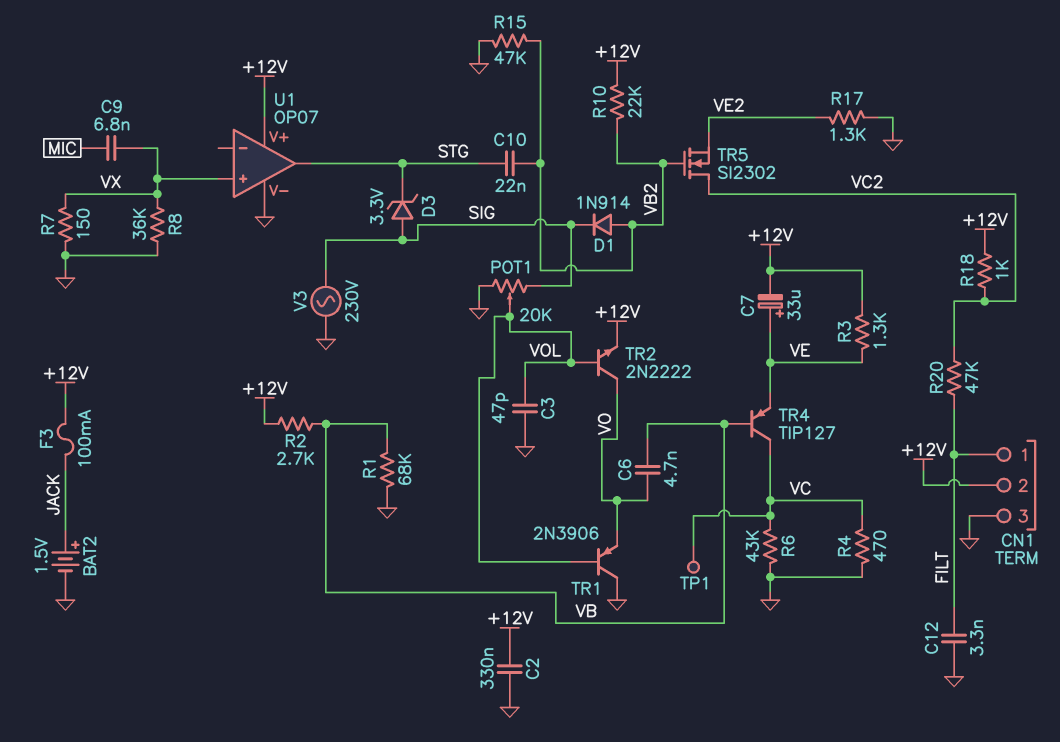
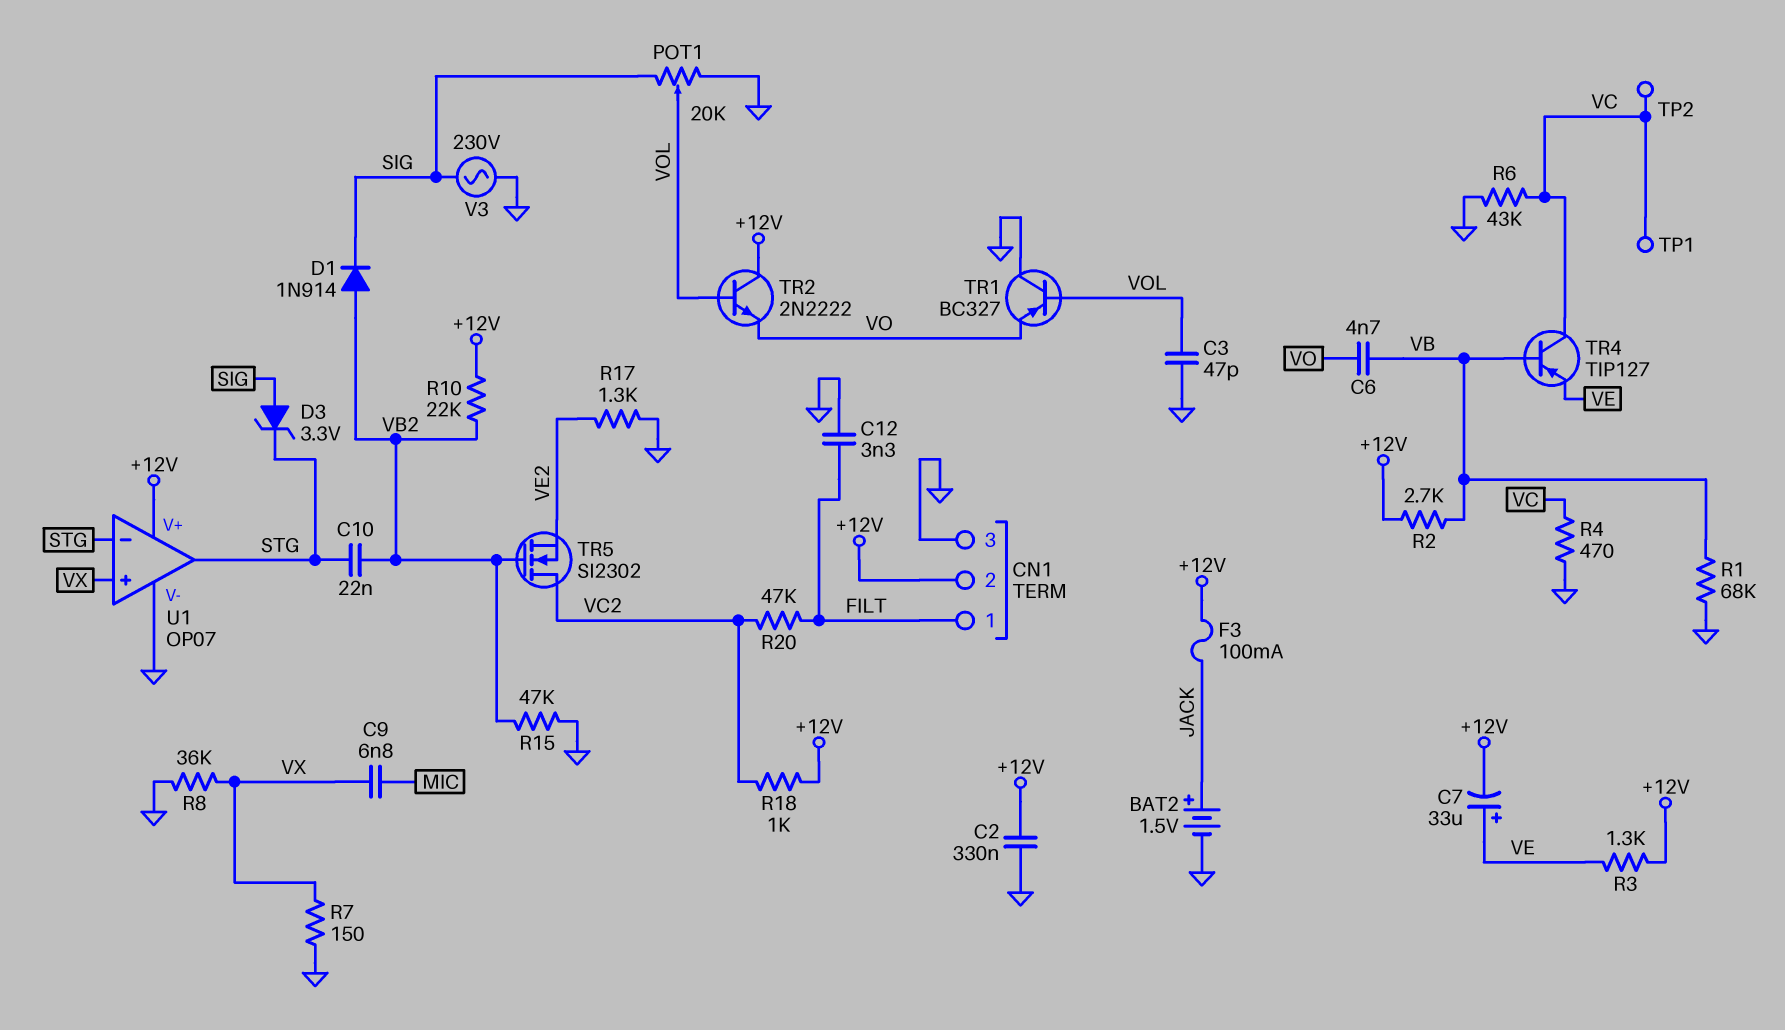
TP2: none -> test point (VC)
TR1: PNP 2N3906 (B VOL, C GND, E VO) -> PNP BC327 (B VOL, C GND, E VO)
TR2: NPN 2N2222 (B VOL, C VO, E +12V) -> NPN 2N2222 (B VOL, C +12V, E VO)
U1 pin in-: none -> STG

